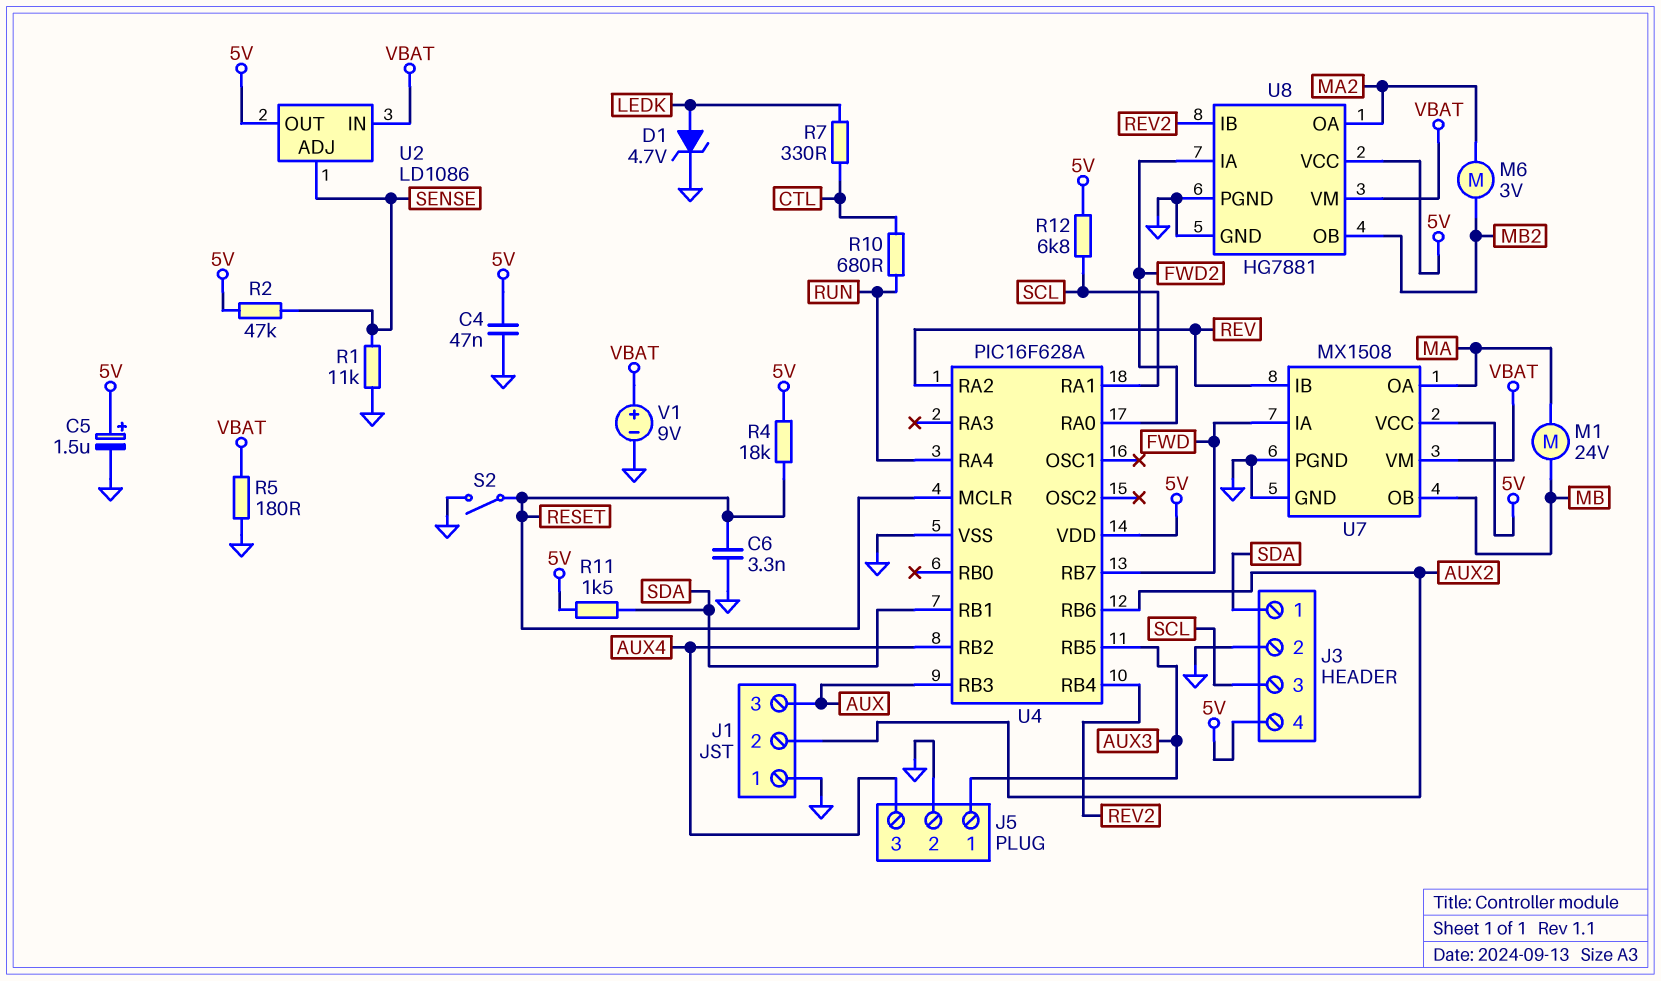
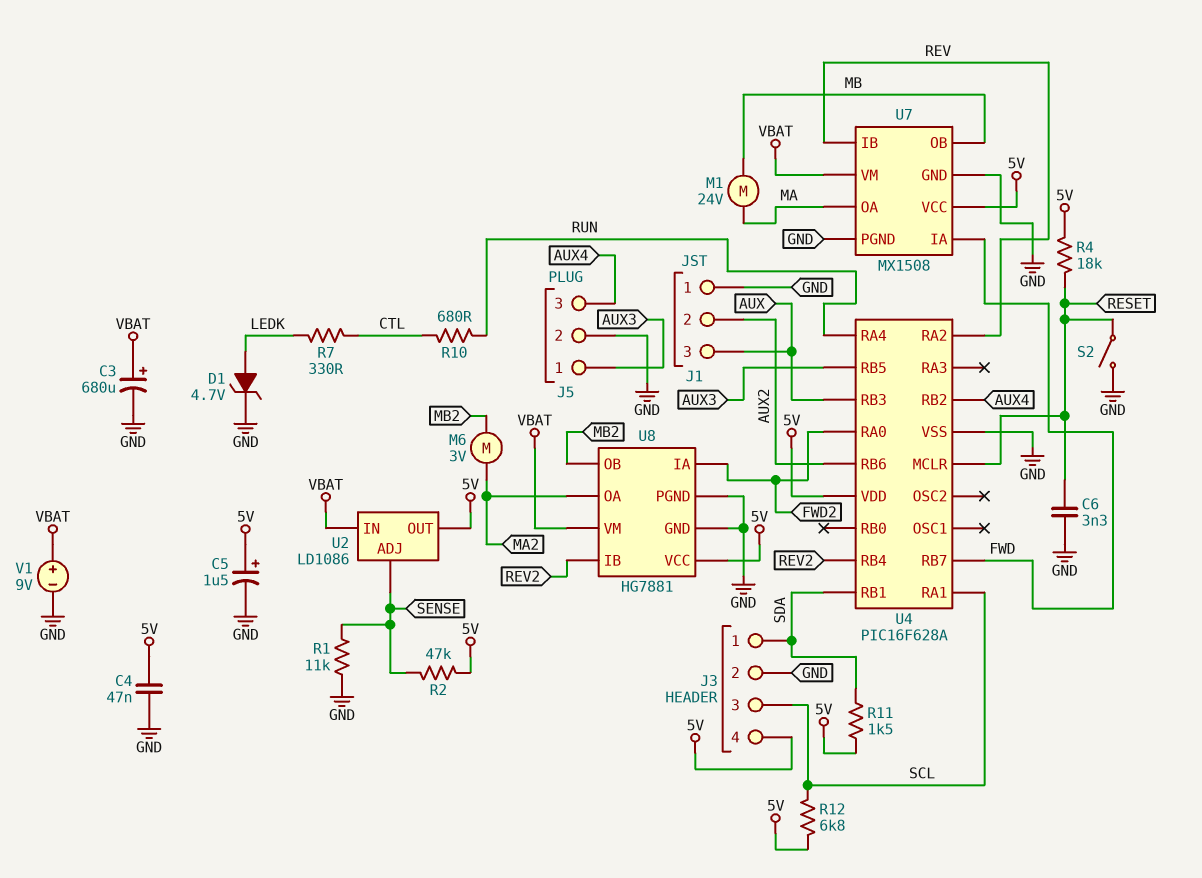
C3: none -> 680uF (plus VBAT, minus GND)
R5: 180 (GND, VBAT) -> none

